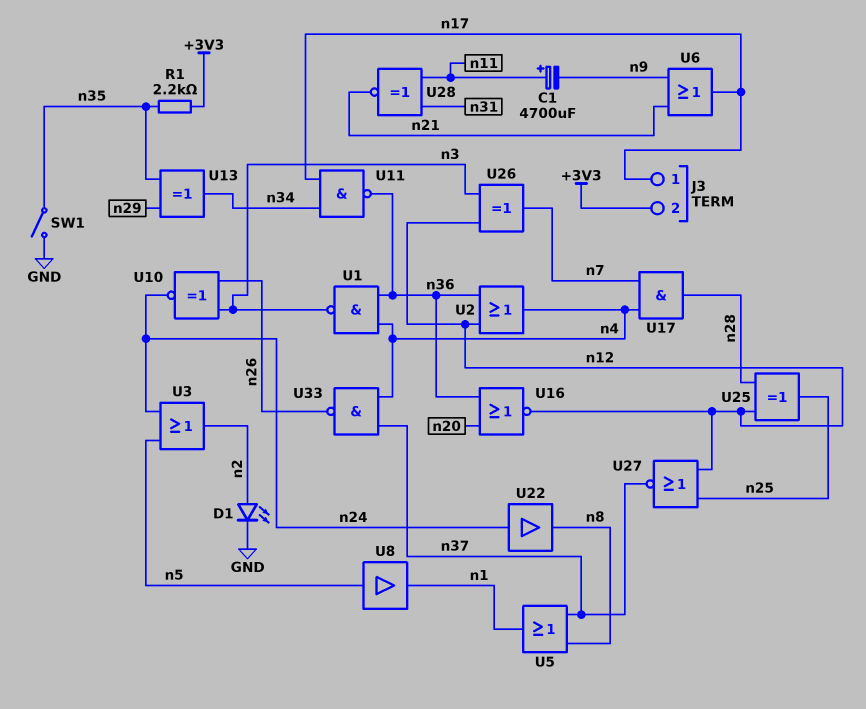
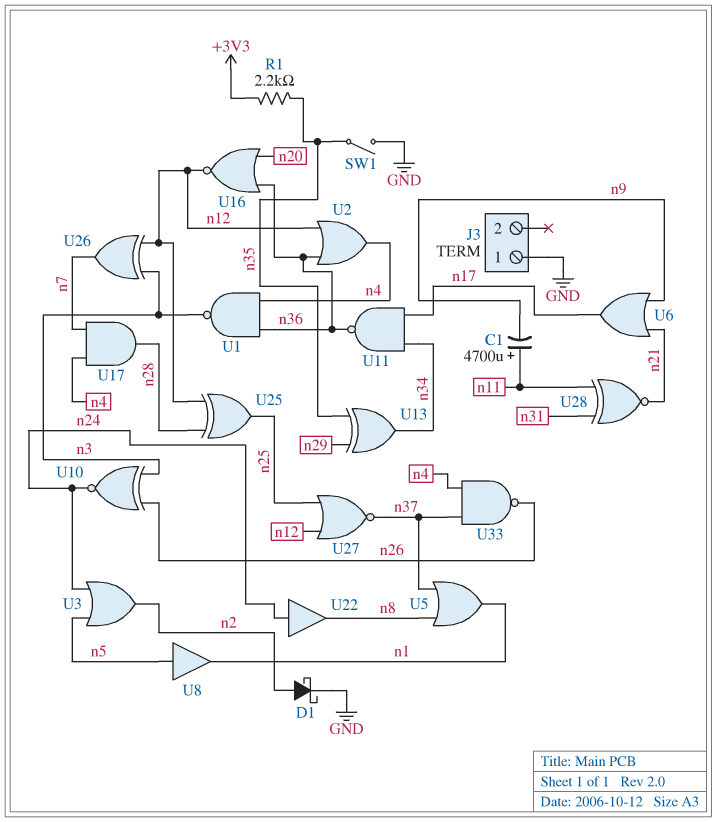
D1: LED (A n2, K GND) -> schottky (A n2, K GND)
J3 pin 1: n17 -> GND
J3 pin 2: +3V3 -> none

